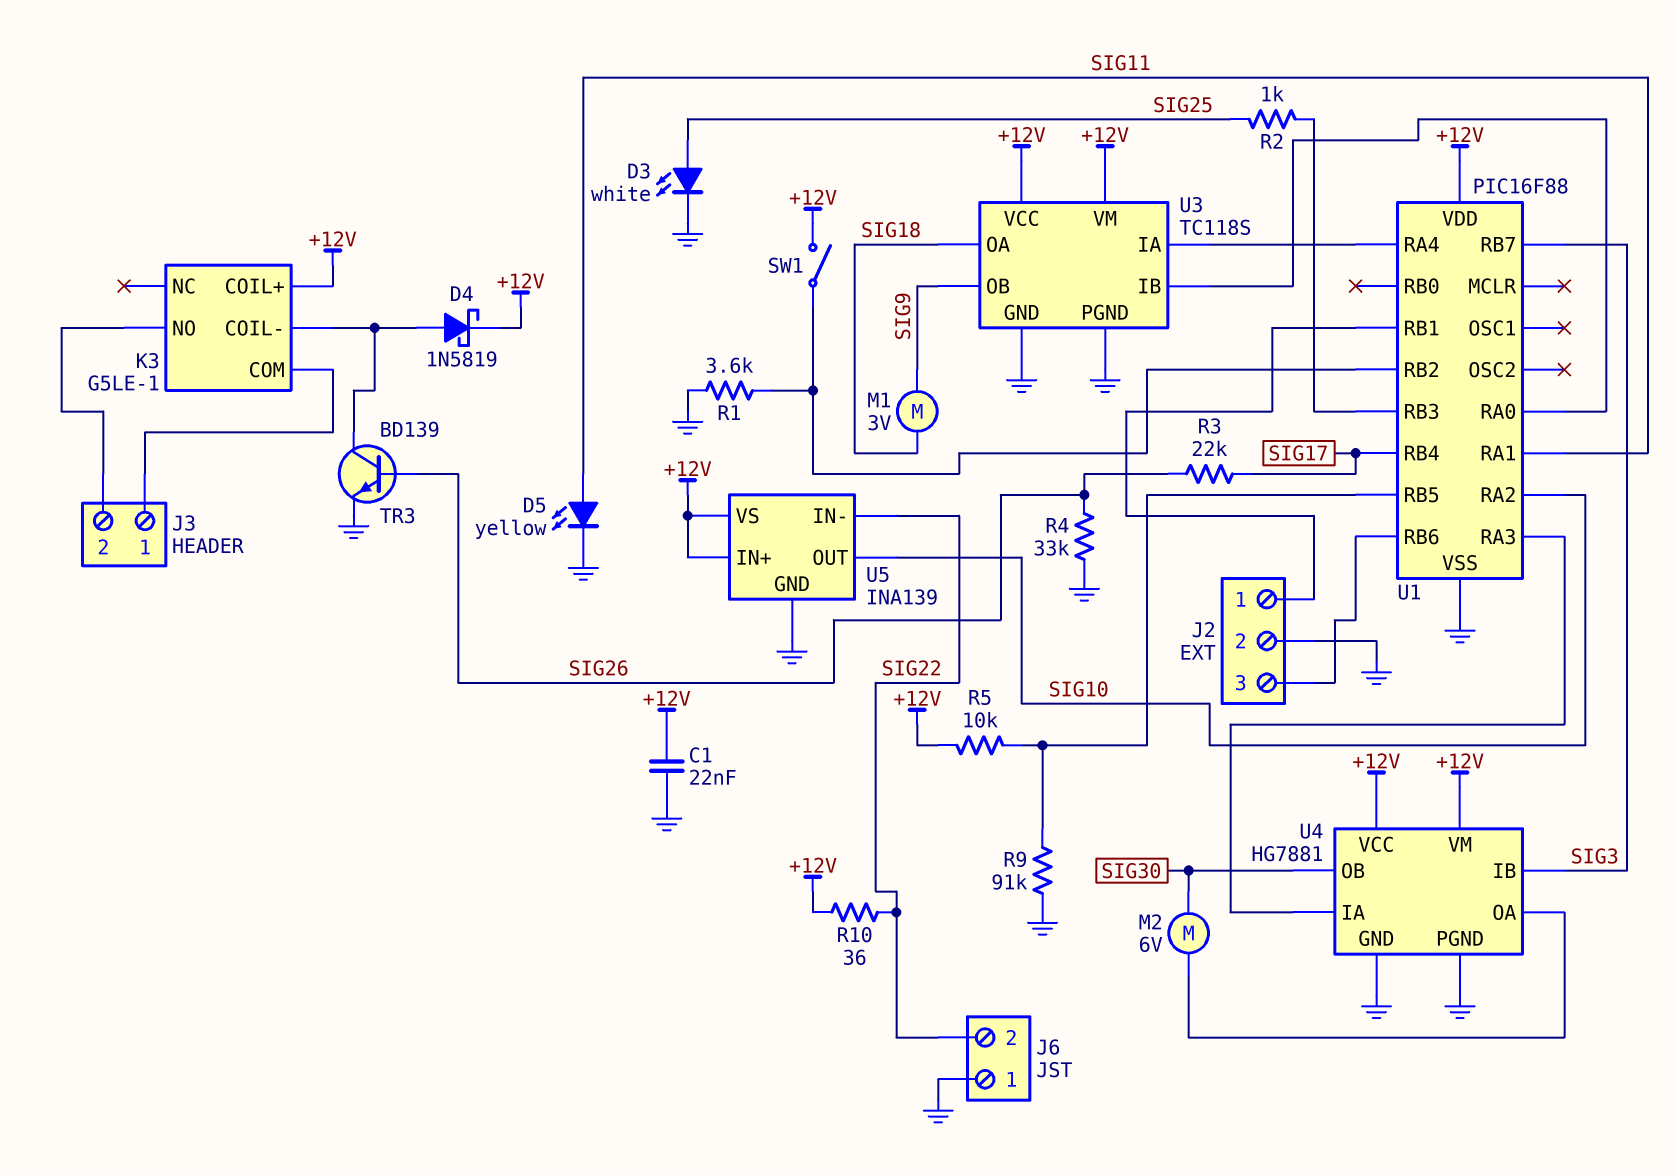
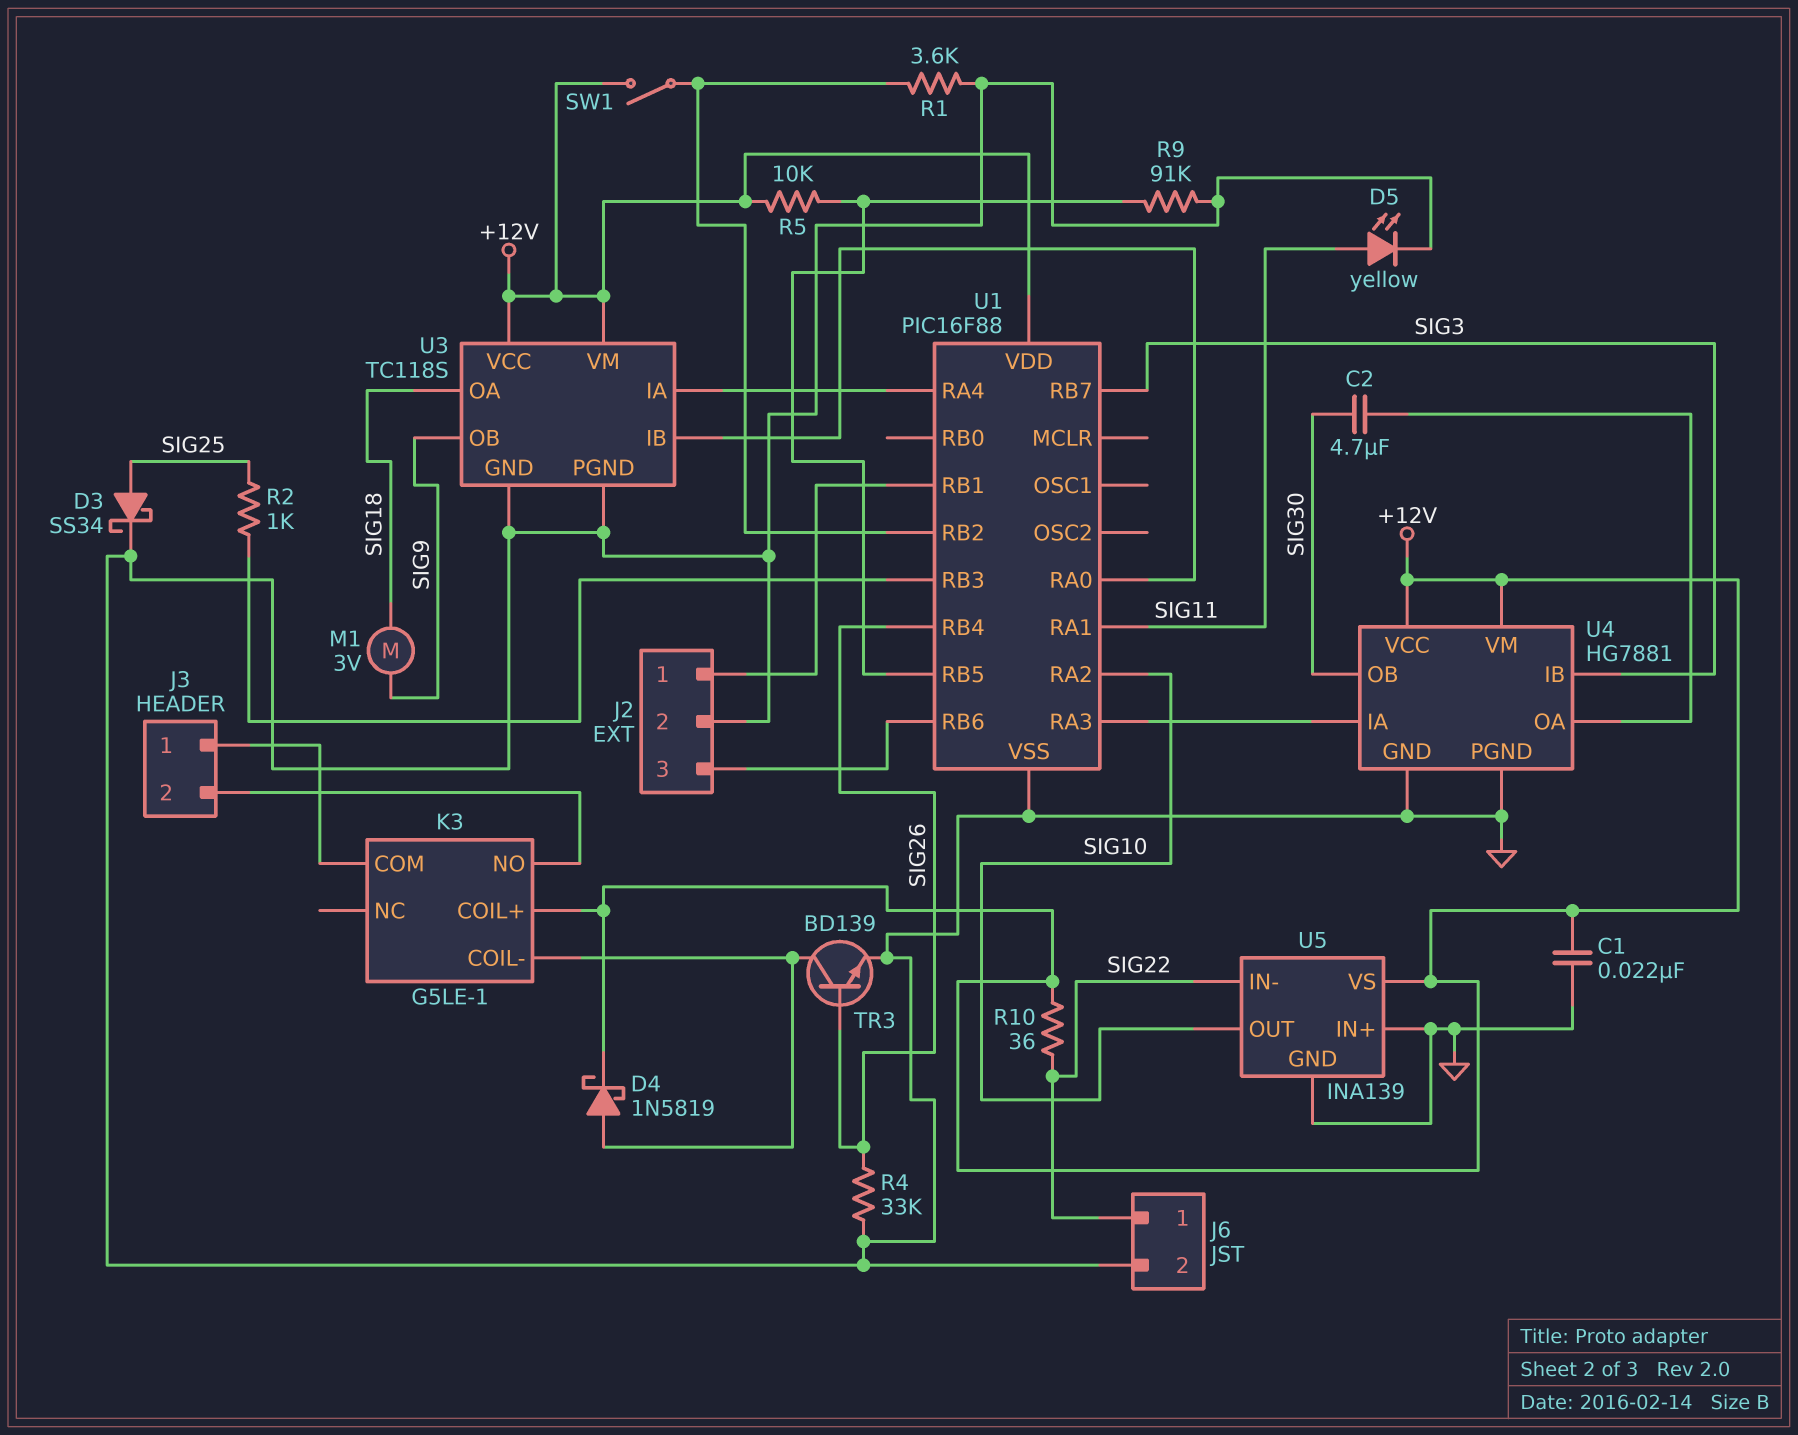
C2: none -> 4.7uF (SIG30, U4/OA)
D3: LED white (A SIG25, K GND) -> schottky SS34 (A SIG25, K GND)
J6 pin 1: GND -> SIG22
J6 pin 2: SIG22 -> GND
M2: motor 6V (SIG30, U4/OA) -> none
R3: 22k (SIG17, SIG26) -> none
U1 pin RB4: SIG17 -> SIG26
U5 pin IN+: +12V -> GND

